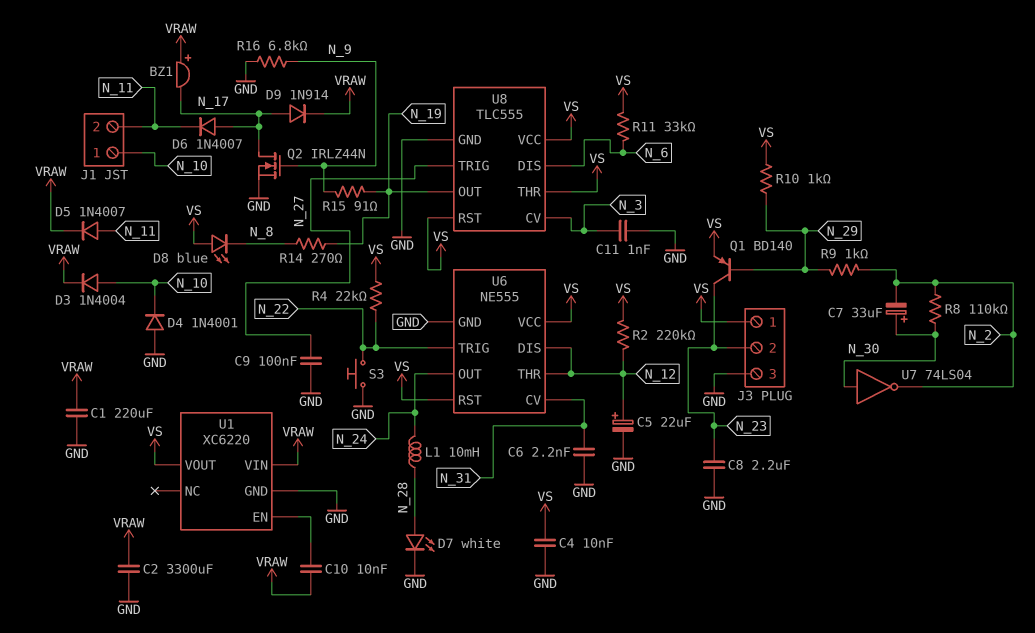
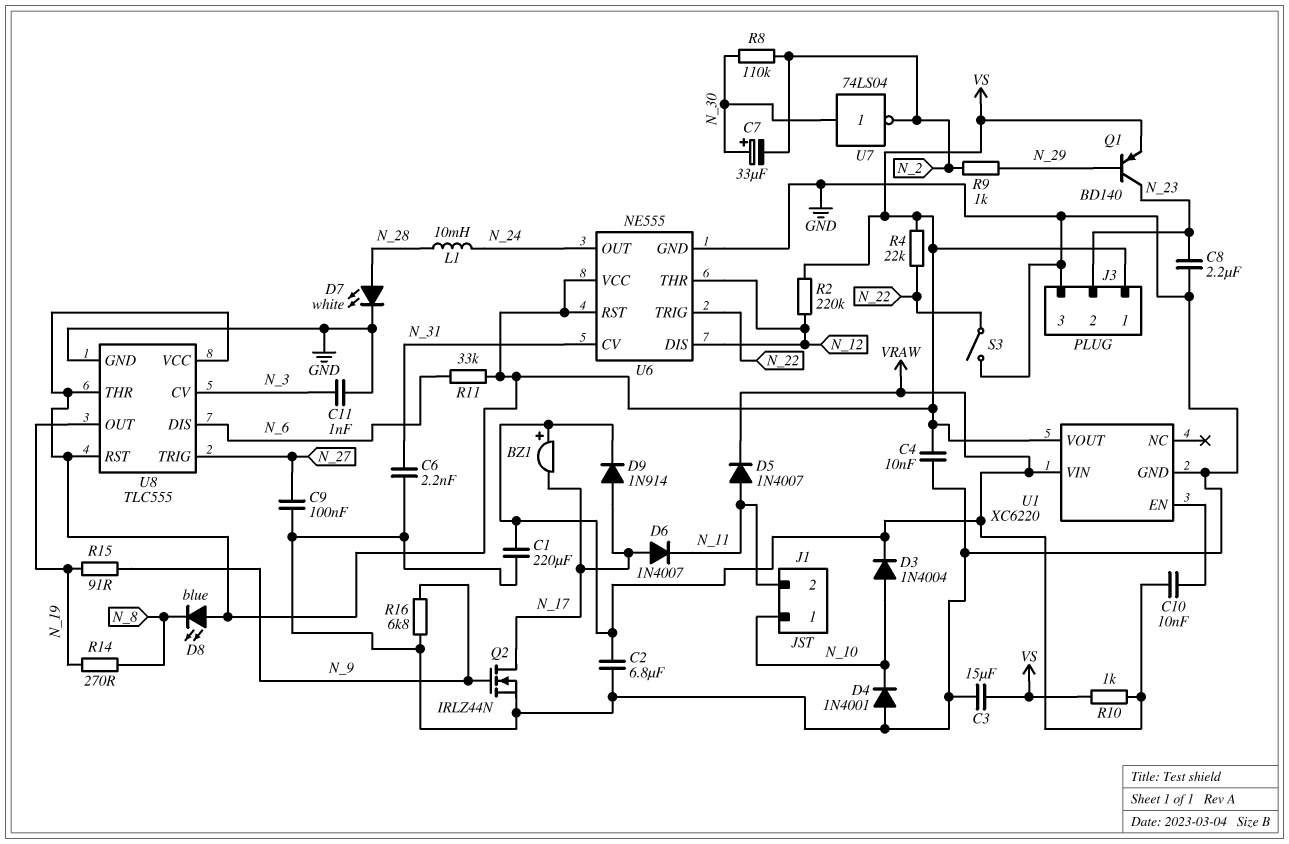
C2: 3300uF (GND, VRAW) -> 6.8uF (GND, VRAW)
C3: none -> 15uF (GND, VS)
C5: 22uF (plus N_12, minus GND) -> none
R10: 1k (N_29, VS) -> 1k (VRAW, VS)
S3: button (GND, N_22) -> switch (GND, N_22)

